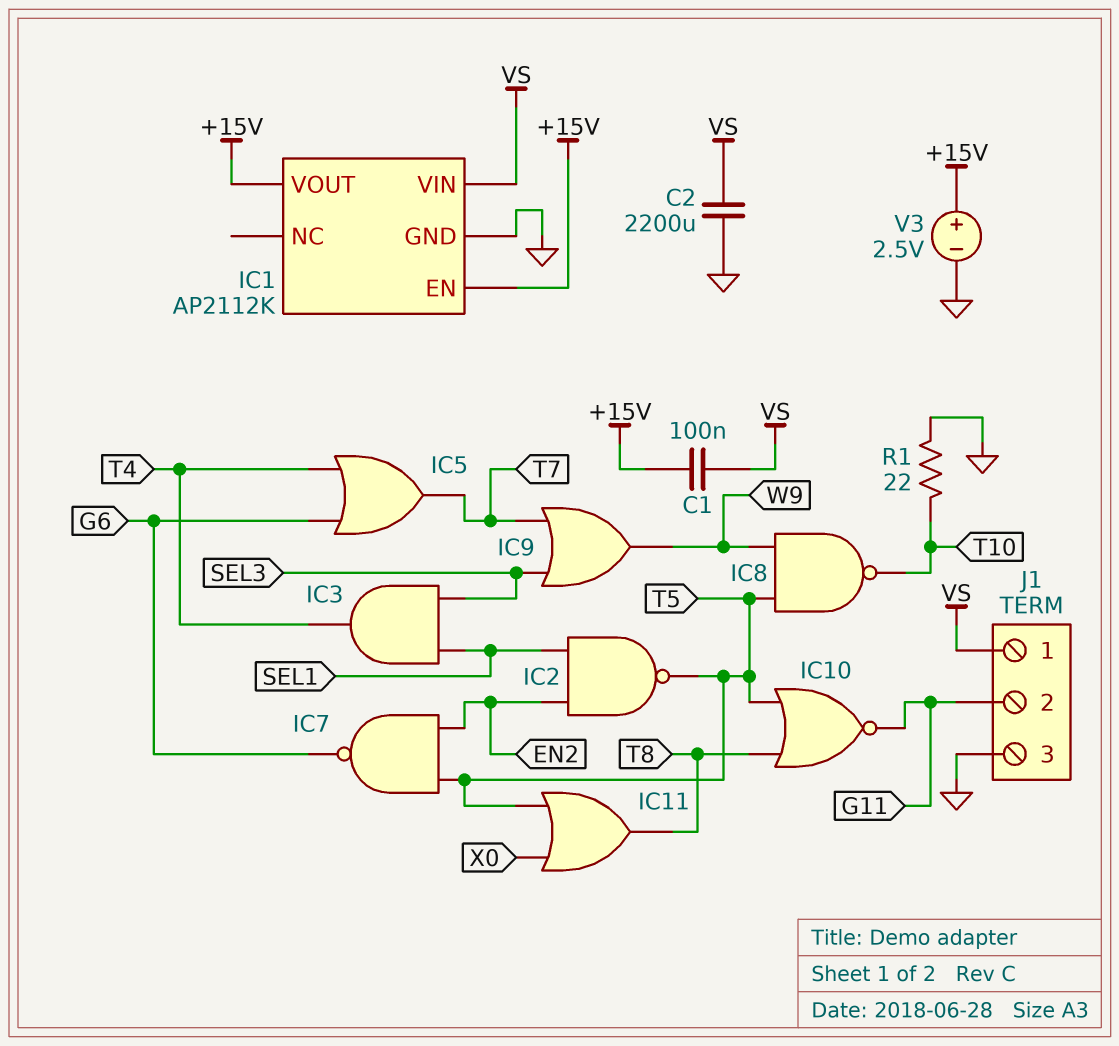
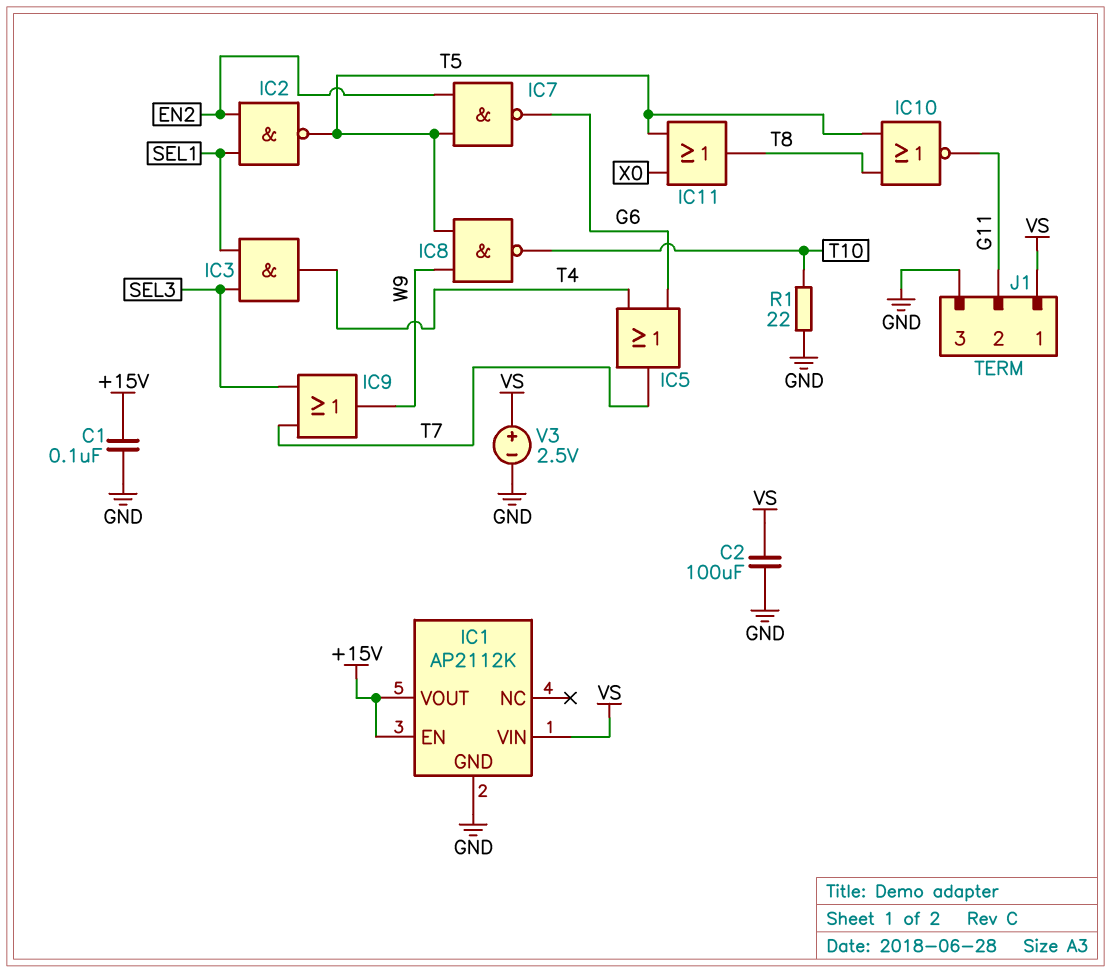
C1: 100nF (+15V, VS) -> 100nF (+15V, GND)
C2: 2200uF (GND, VS) -> 100uF (GND, VS)
V3: 2.5V (plus +15V, minus GND) -> 2.5V (plus VS, minus GND)

